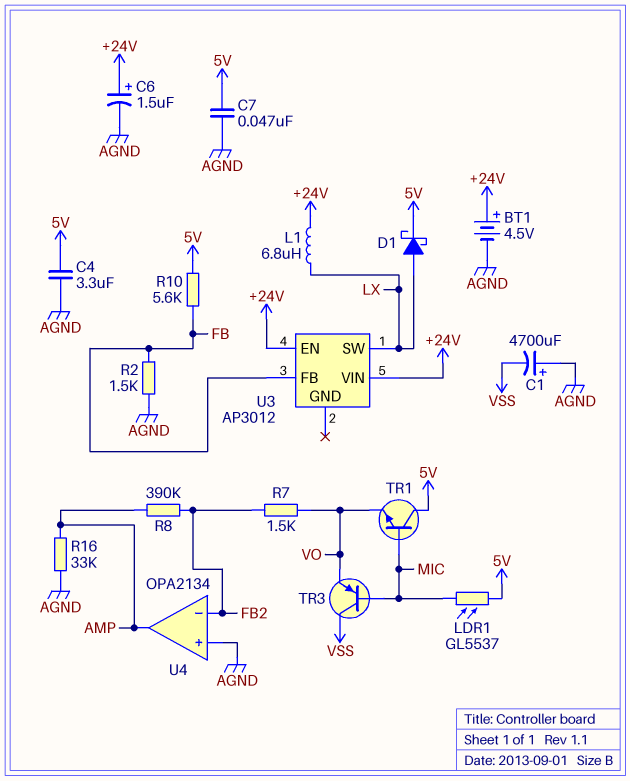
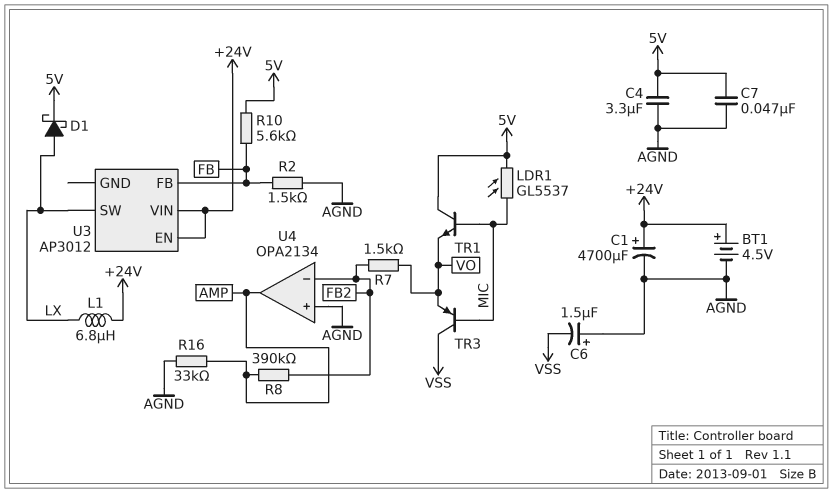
C1: 4700uF (plus AGND, minus VSS) -> 4700uF (plus +24V, minus AGND)
C6: 1.5uF (plus +24V, minus AGND) -> 1.5uF (plus AGND, minus VSS)

